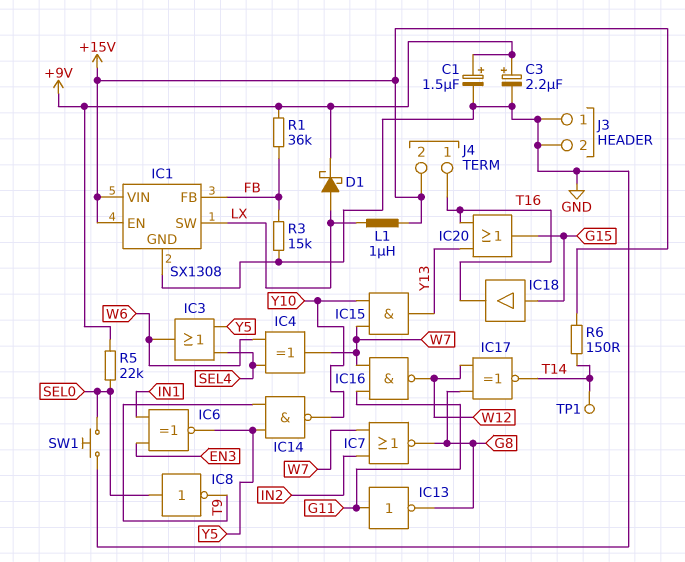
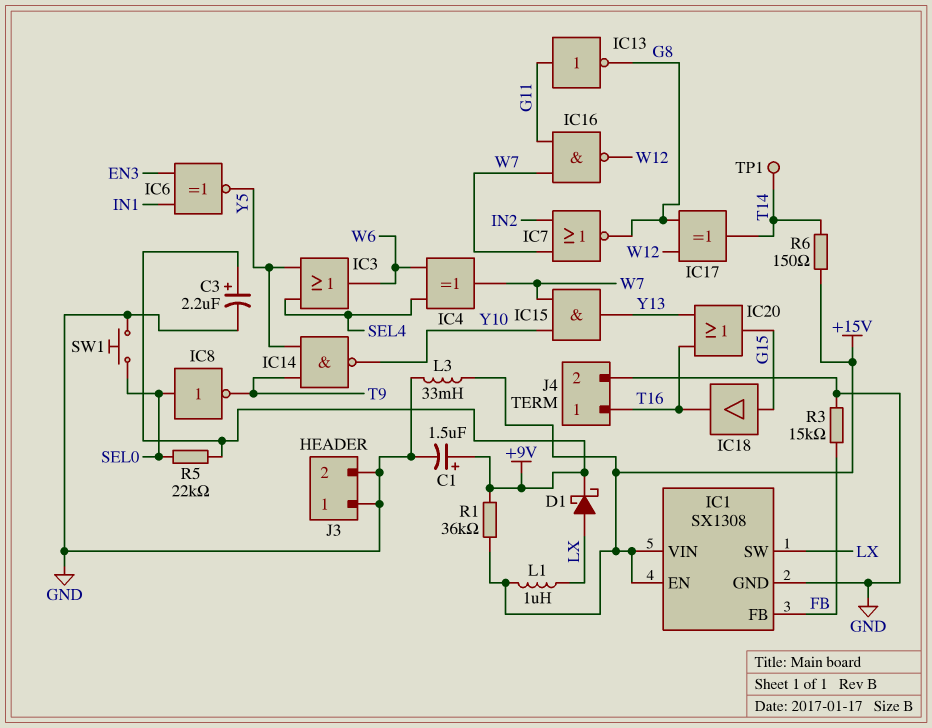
IC17: XNOR (in G8, in W12, out T14) -> XOR (in G8, in W12, out T14)
J4 pin 2: +15V -> GND
L3: none -> 33mH (+15V, GND)
R1: 36k (+9V, FB) -> 36k (+9V, +15V)

